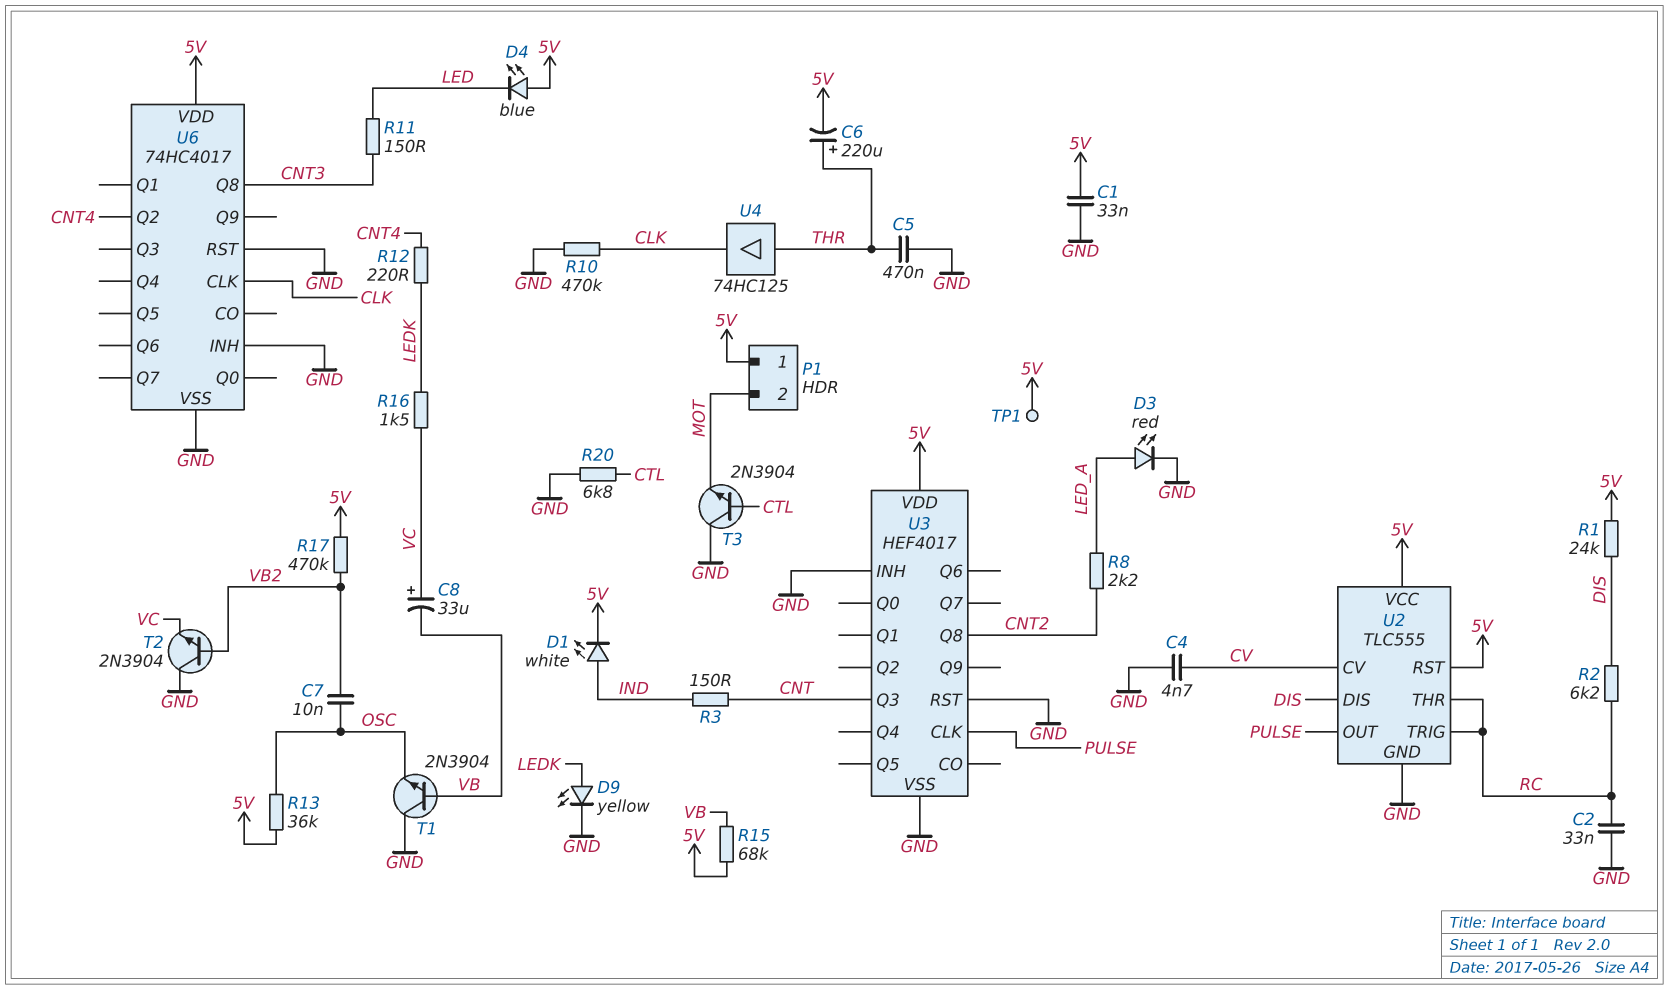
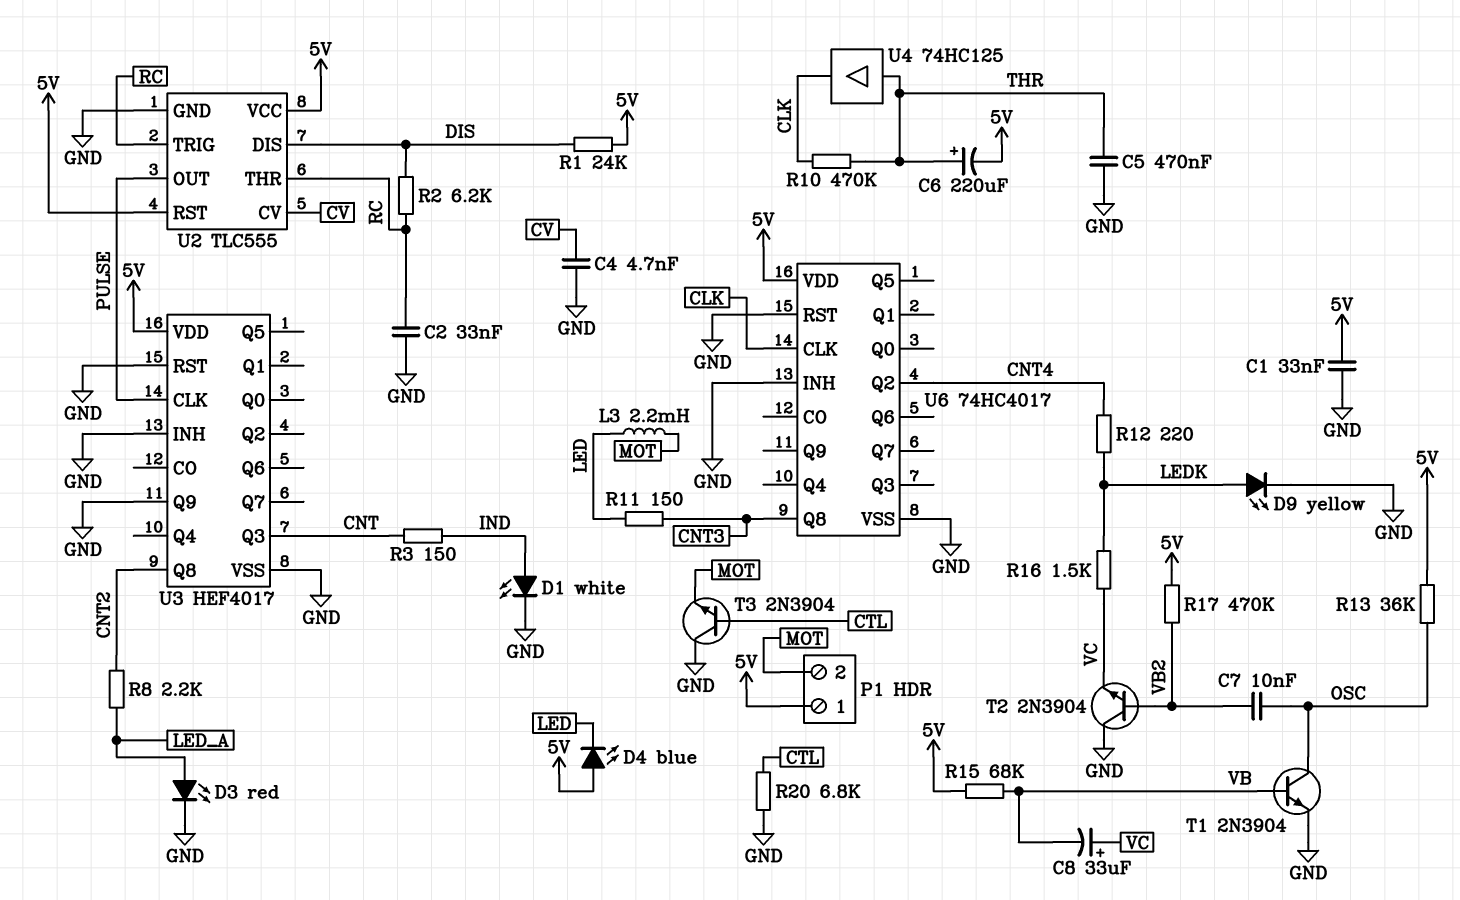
D1: LED white (A IND, K 5V) -> LED white (A IND, K GND)
L3: none -> 2.2mH (LED, MOT)
R10: 470k (CLK, GND) -> 470k (CLK, THR)
T1: NPN 2N3904 (B VB, C GND, E OSC) -> NPN 2N3904 (B VB, C OSC, E GND)
TP1: test point (5V) -> none
U3 pin Q9: none -> GND

